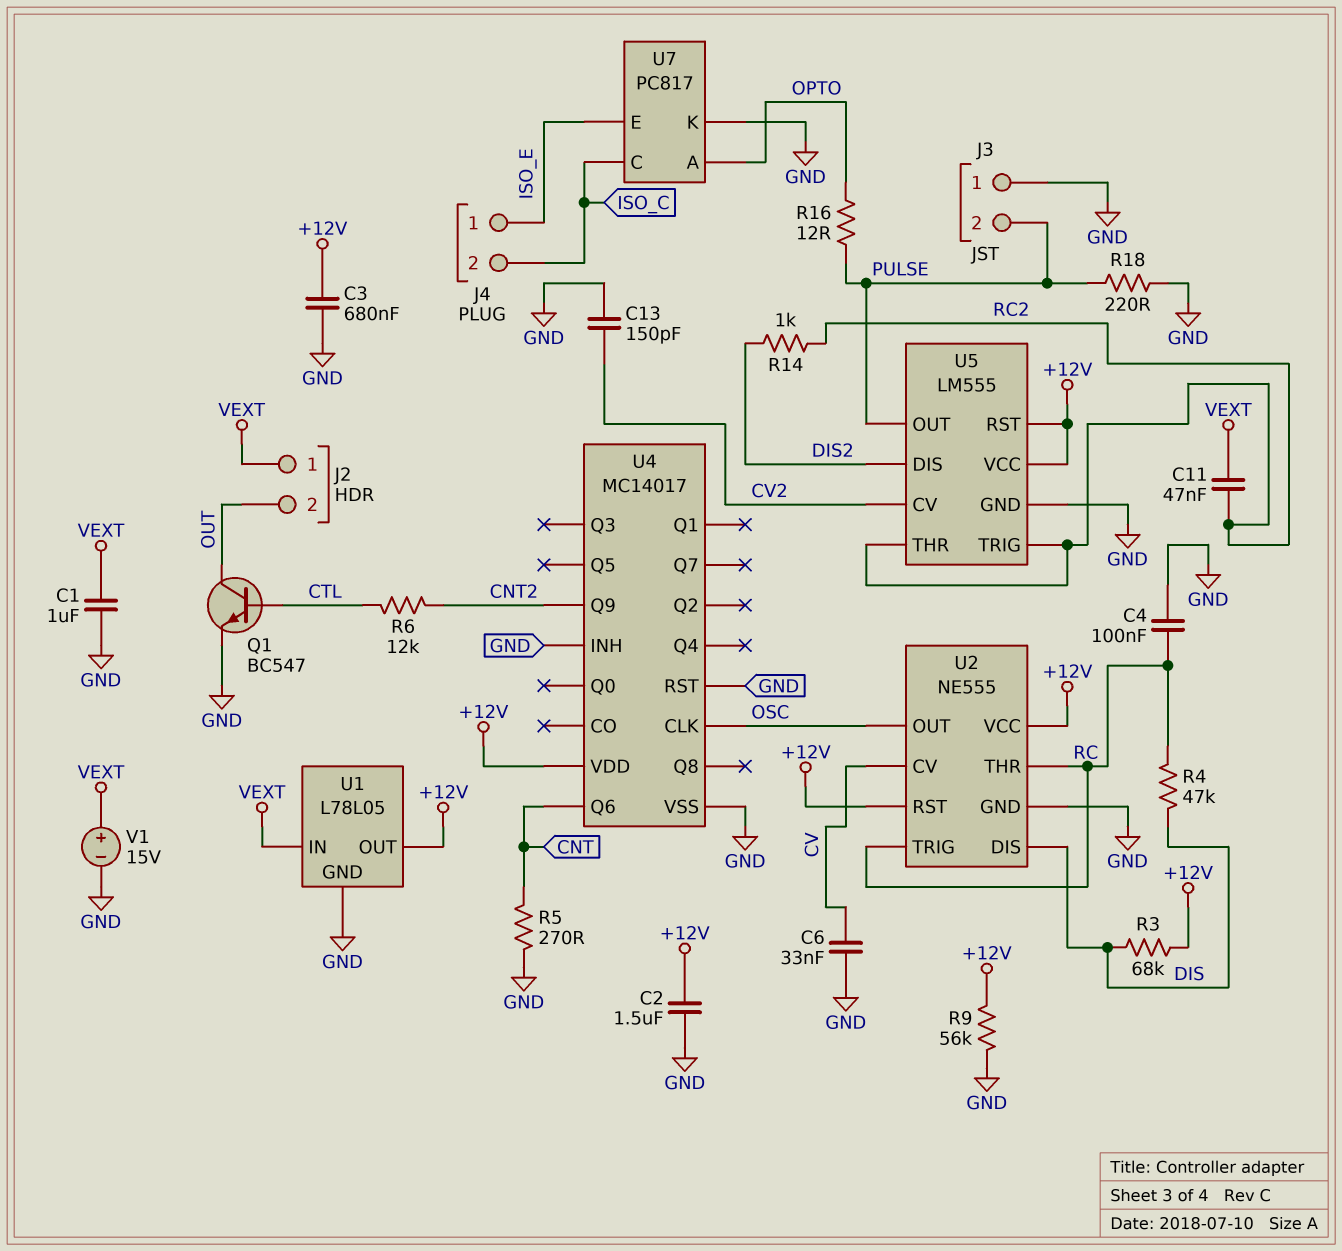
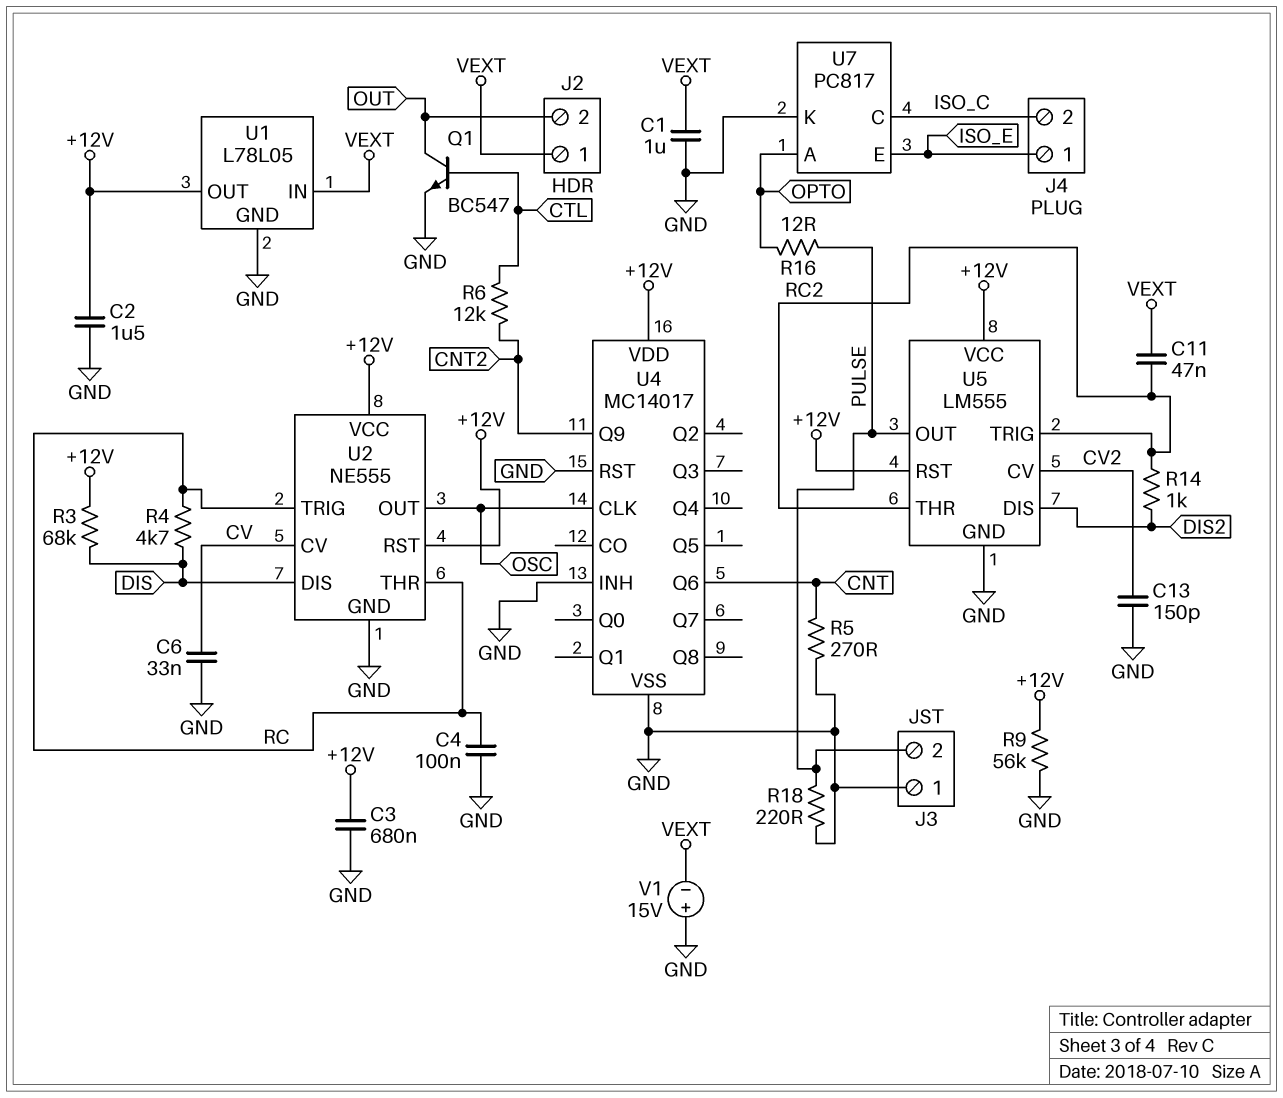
R4: 47k (DIS, RC) -> 4.7k (DIS, RC)
V1: 15V (plus VEXT, minus GND) -> 15V (plus GND, minus VEXT)

